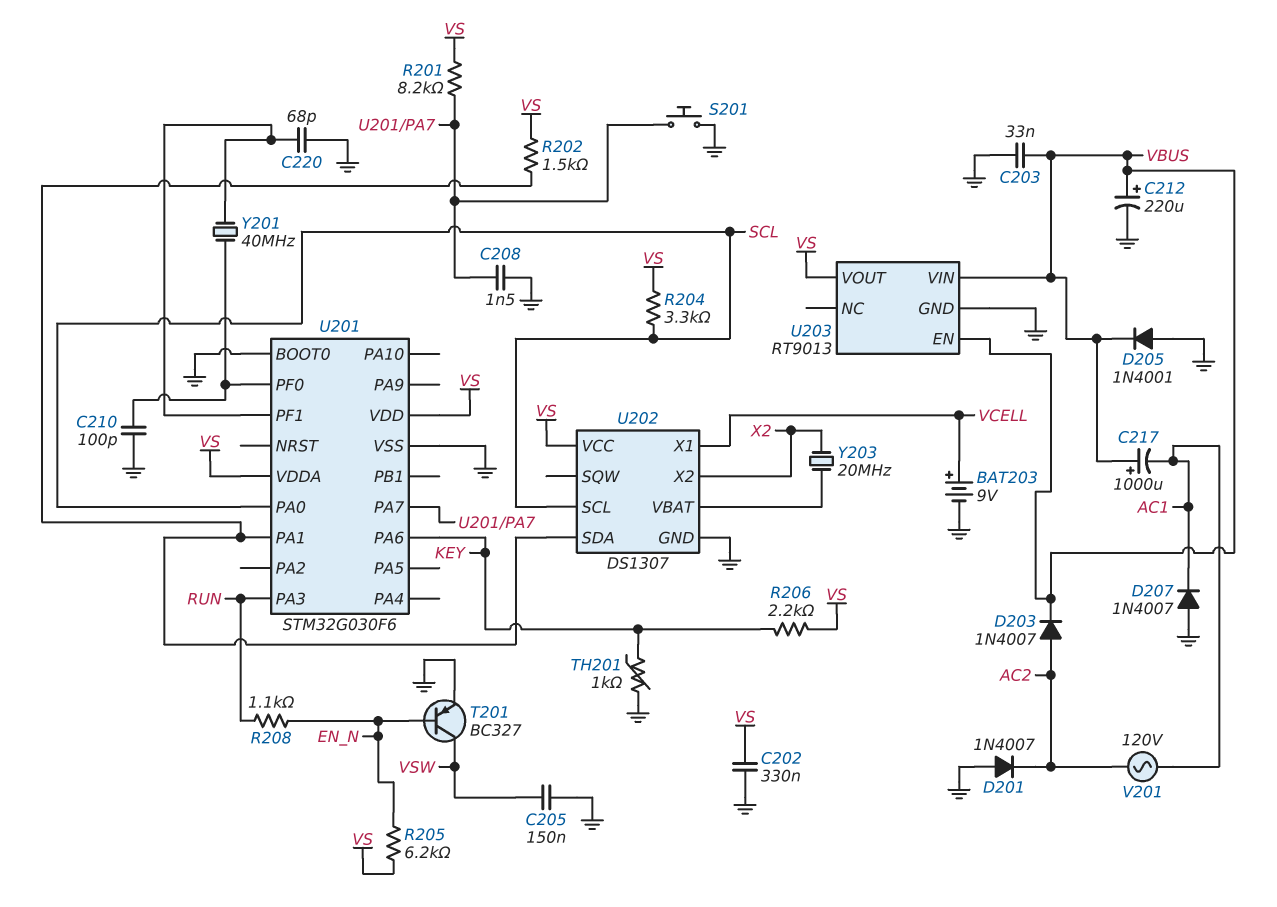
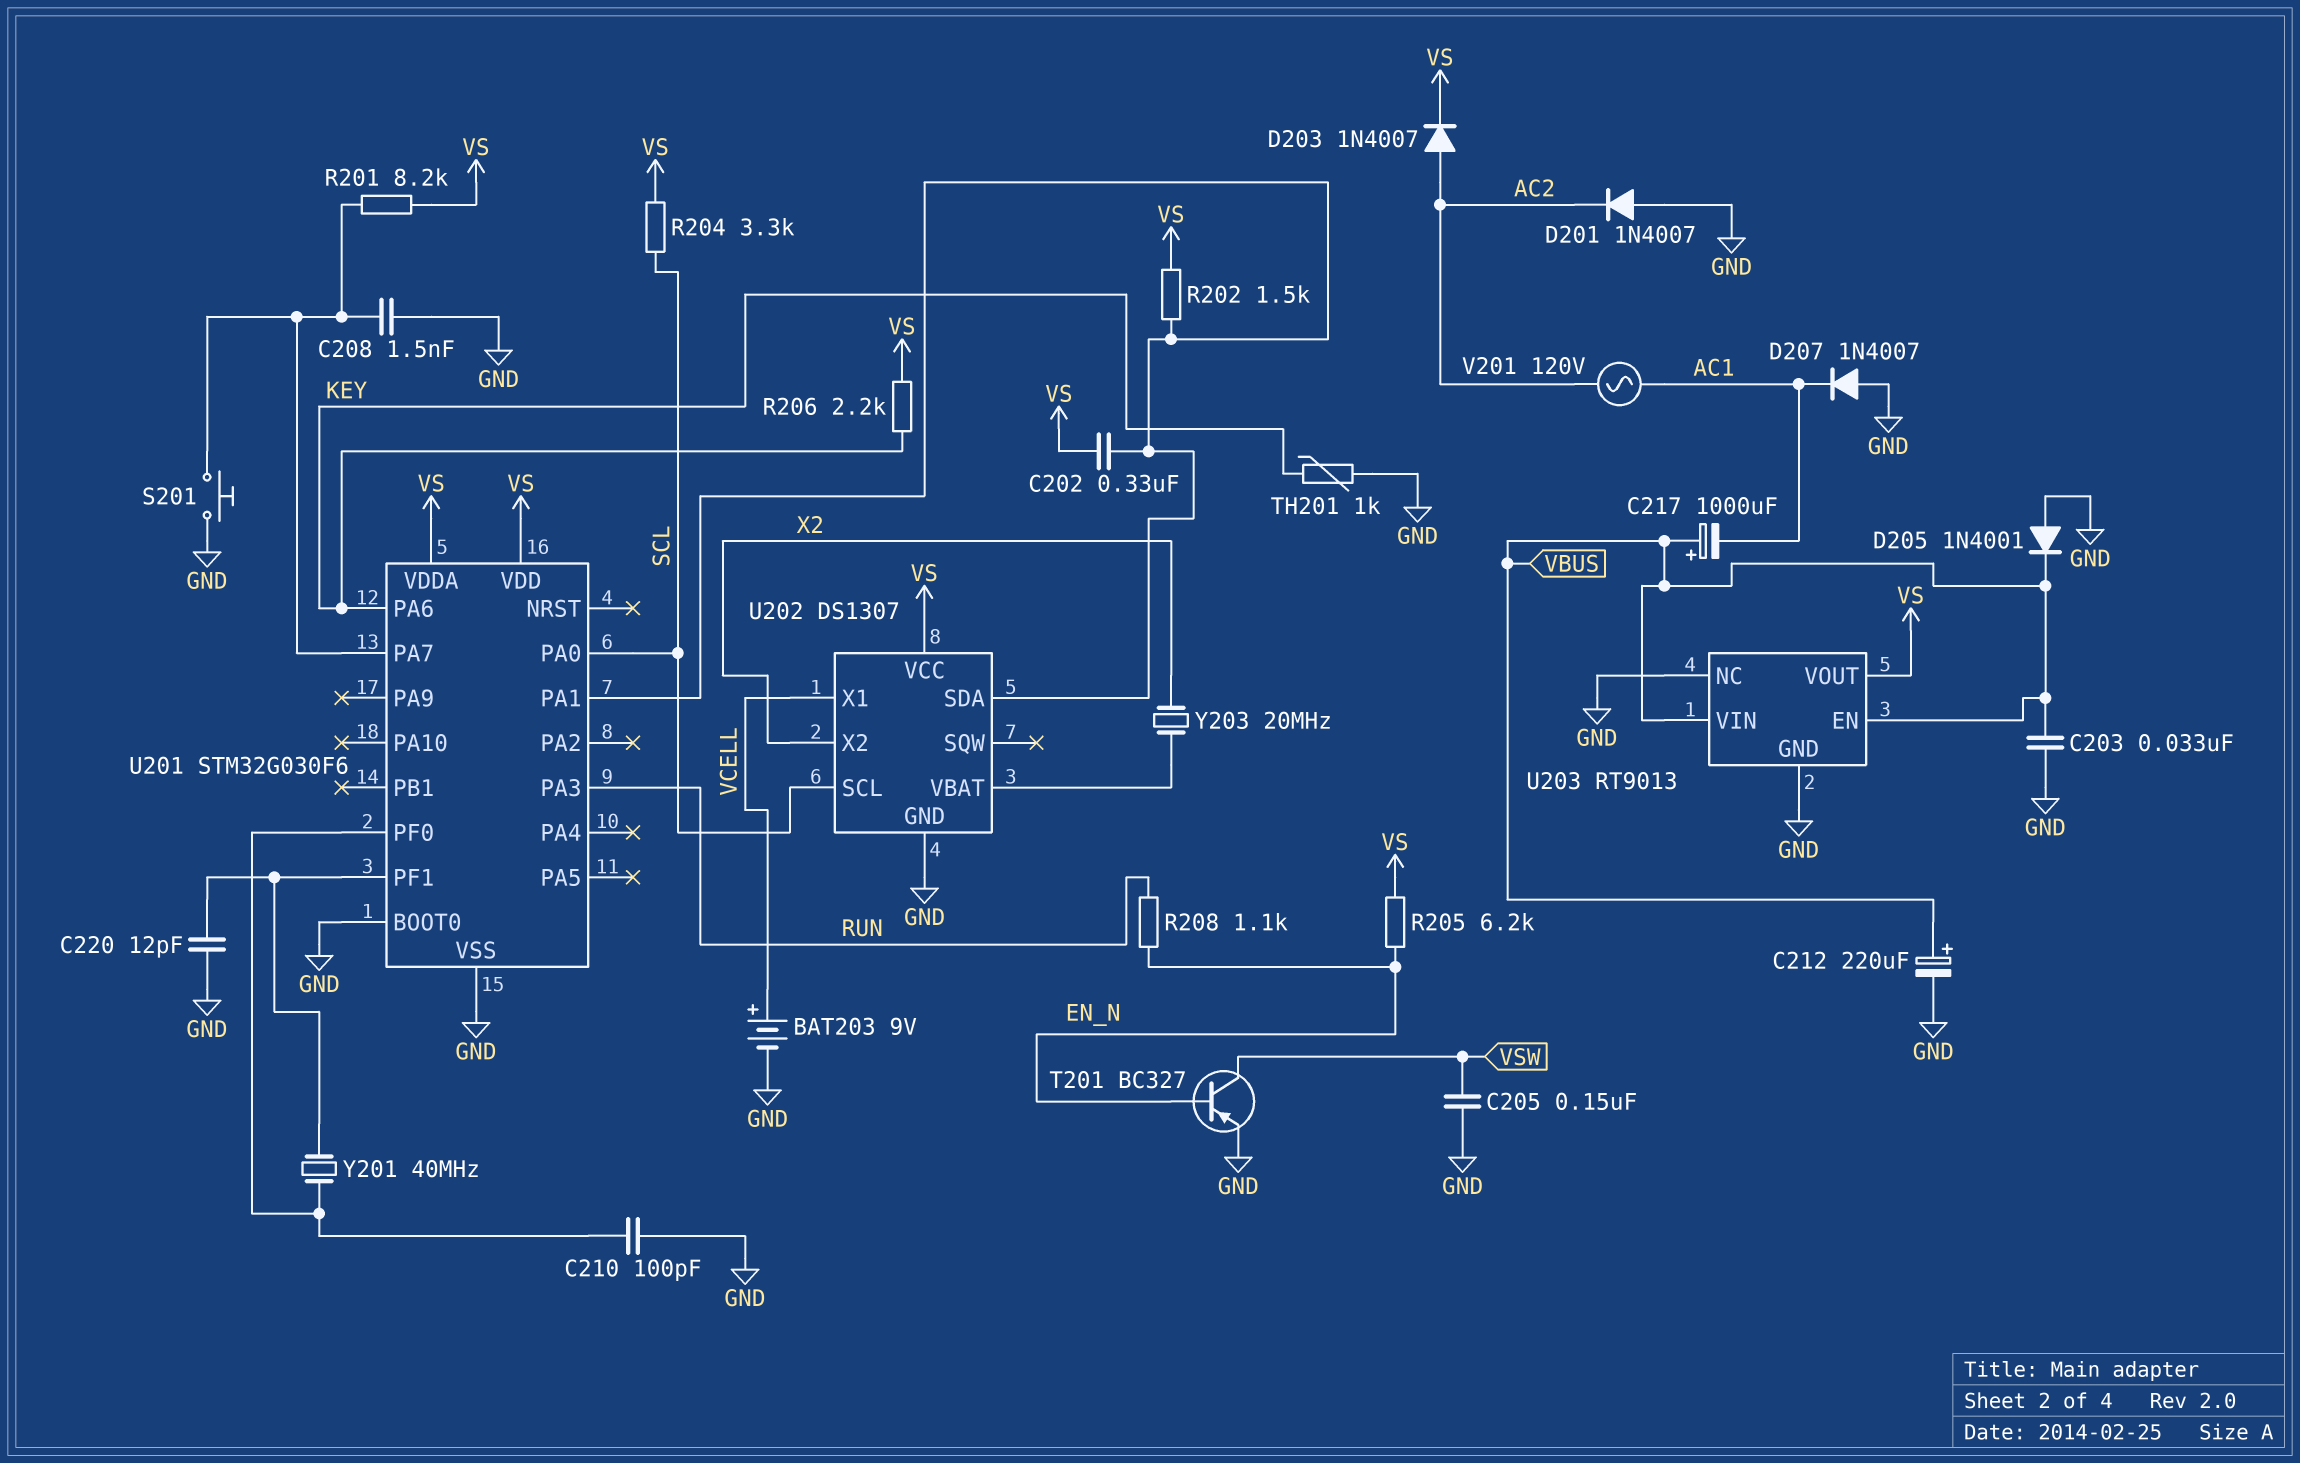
C202: 330nF (GND, VS) -> 330nF (U201/PA1, VS)
C220: 68pF (GND, U201/PF1) -> 12pF (GND, U201/PF1)
D203: diode 1N4007 (A AC2, K VBUS) -> diode 1N4007 (A AC2, K VS)
U203 pin NC: none -> GND

